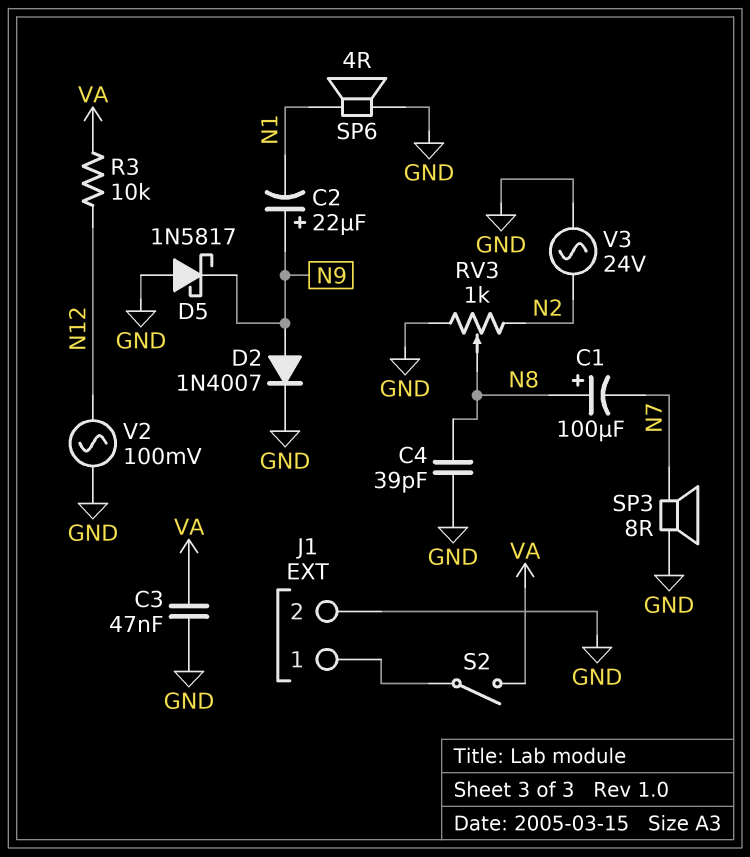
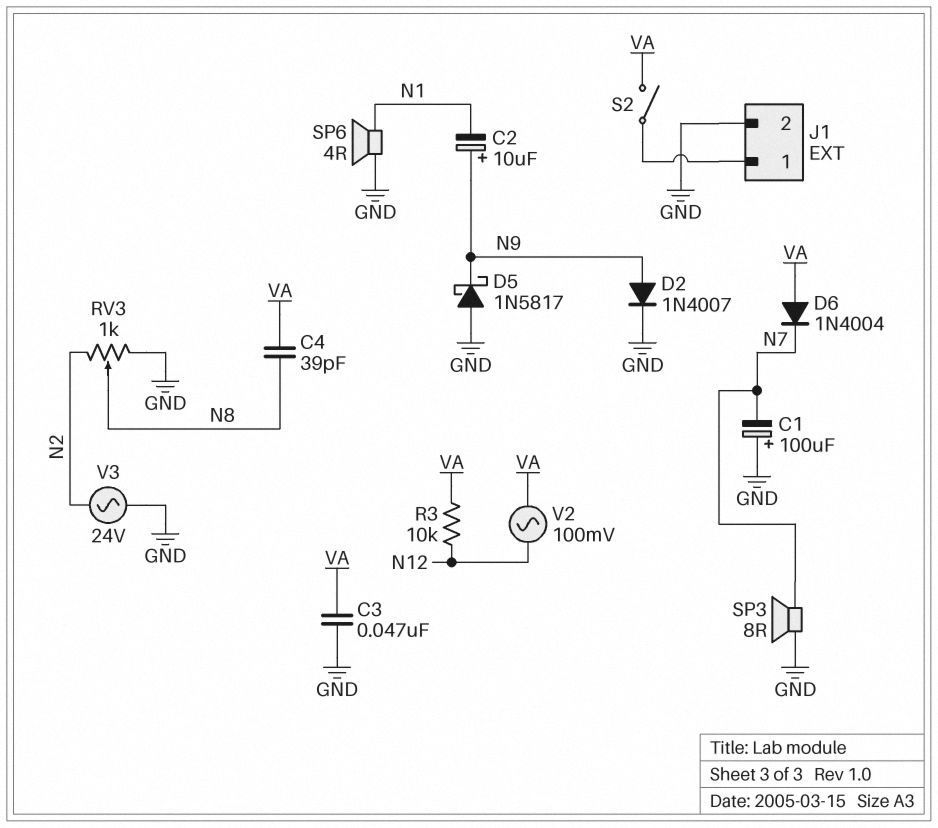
C1: 100uF (plus N8, minus N7) -> 100uF (plus GND, minus N7)
C2: 22uF (plus N9, minus N1) -> 10uF (plus N9, minus N1)
C4: 39pF (GND, N8) -> 39pF (N8, VA)
D6: none -> diode 1N4004 (A VA, K N7)
V2: AC 100mV (GND, N12) -> AC 100mV (N12, VA)

